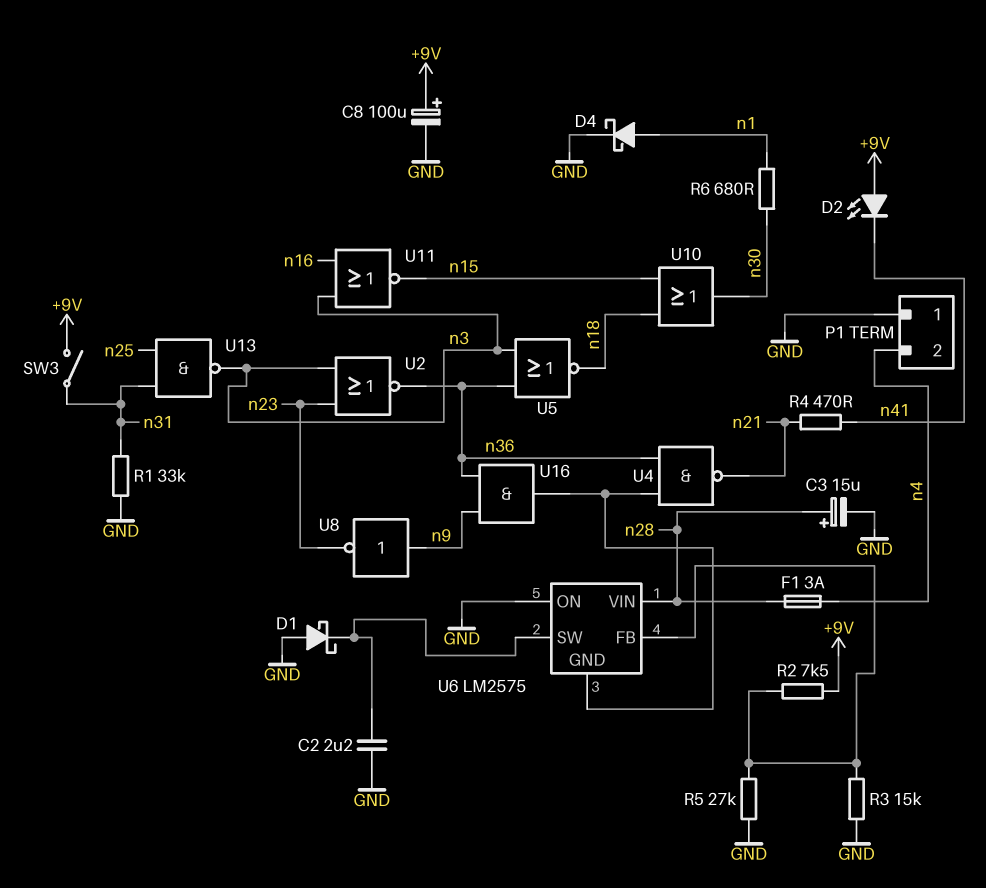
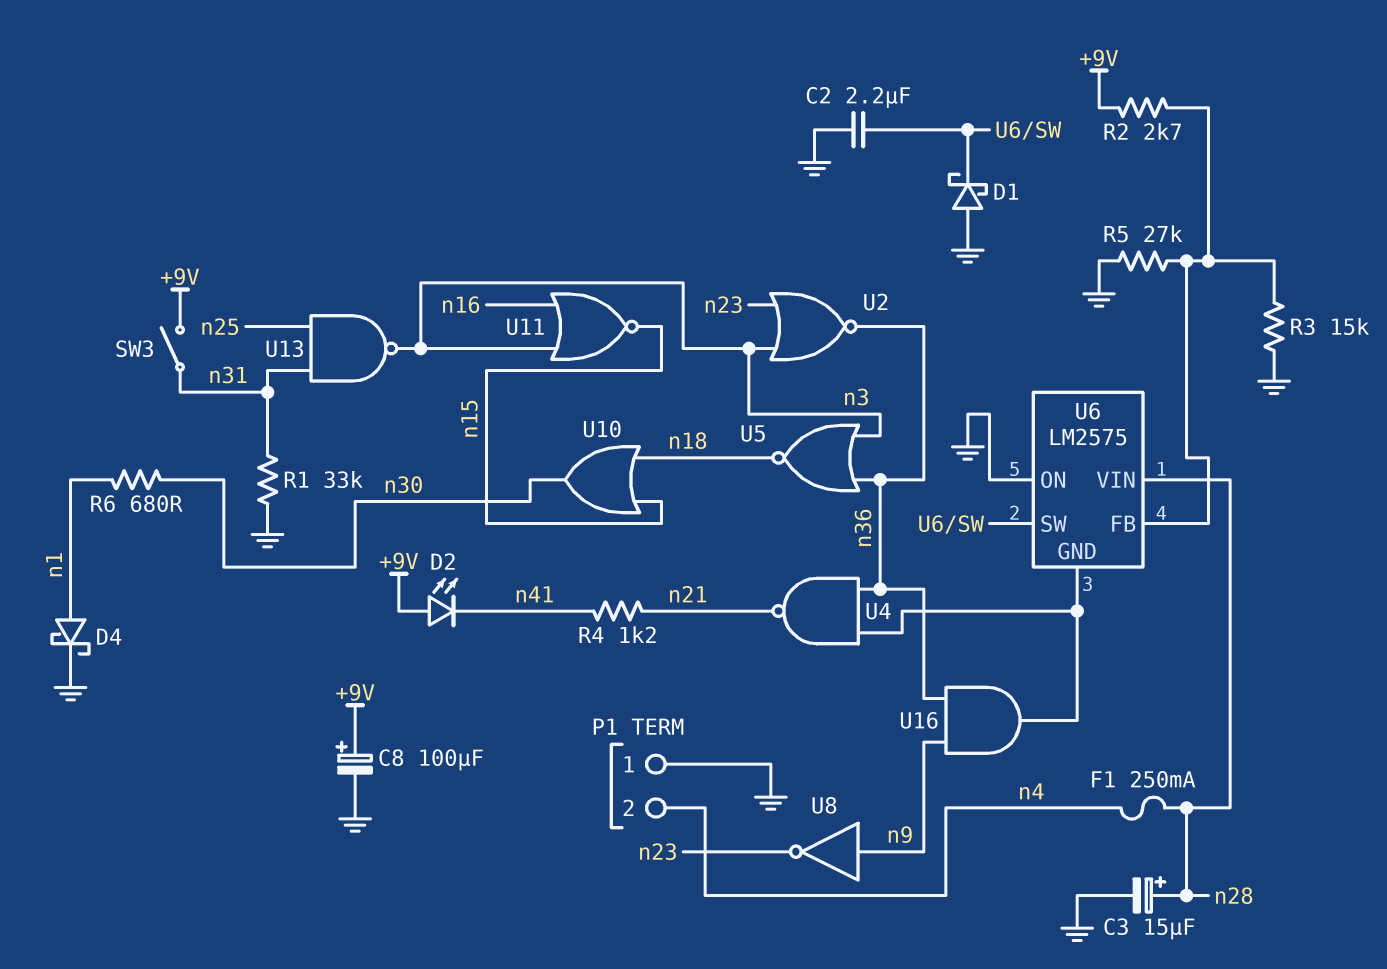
F1: 3A (n4, n28) -> 250mA (n4, n28)
R2: 7.5k (+9V, U6/FB) -> 2.7k (+9V, U6/FB)
R4: 470 (n21, n41) -> 1.2k (n21, n41)

